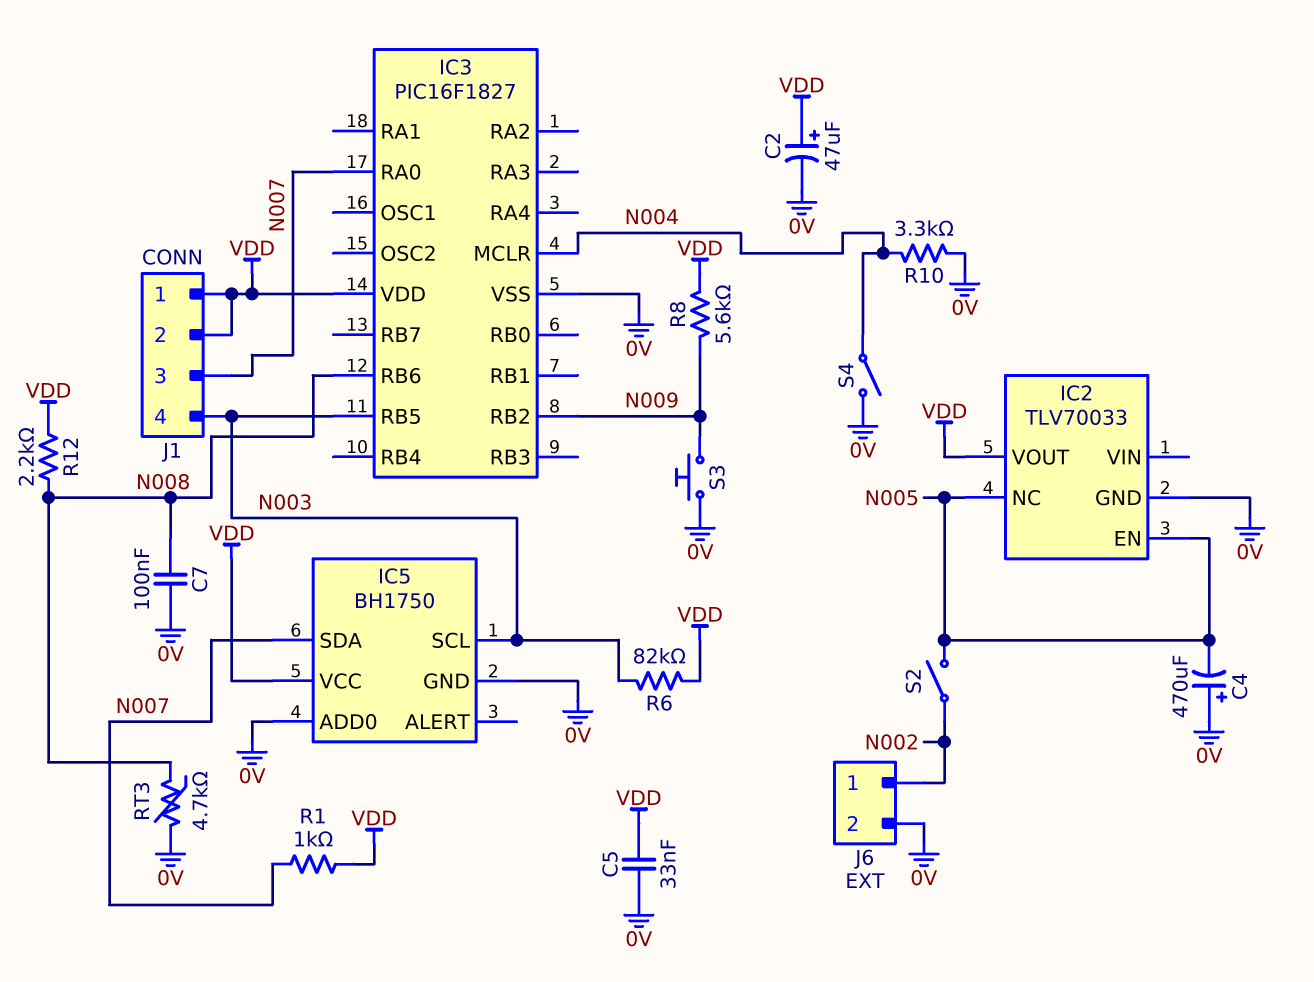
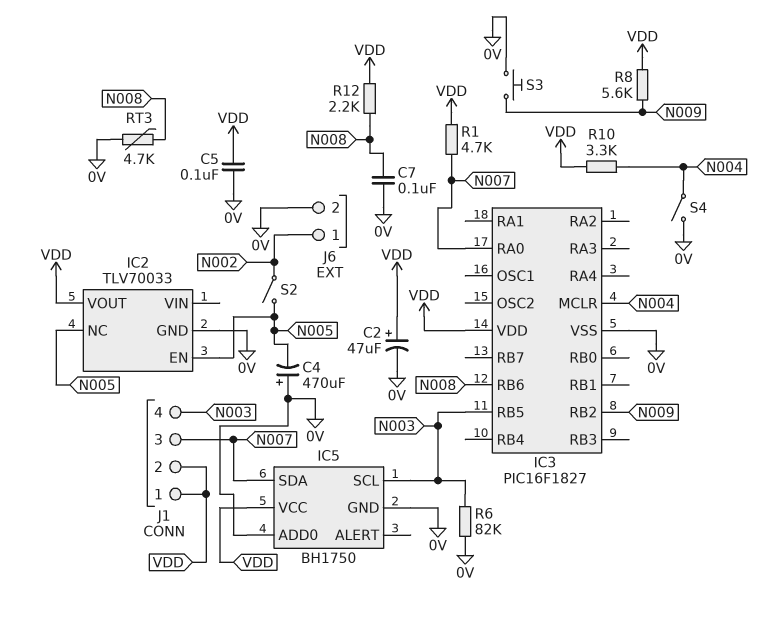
C5: 33nF (0V, VDD) -> 100nF (0V, VDD)
R1: 1k (N007, VDD) -> 4.7k (N007, VDD)
R6: 82k (N003, VDD) -> 82k (0V, N003)
R10: 3.3k (0V, N004) -> 3.3k (N004, VDD)

